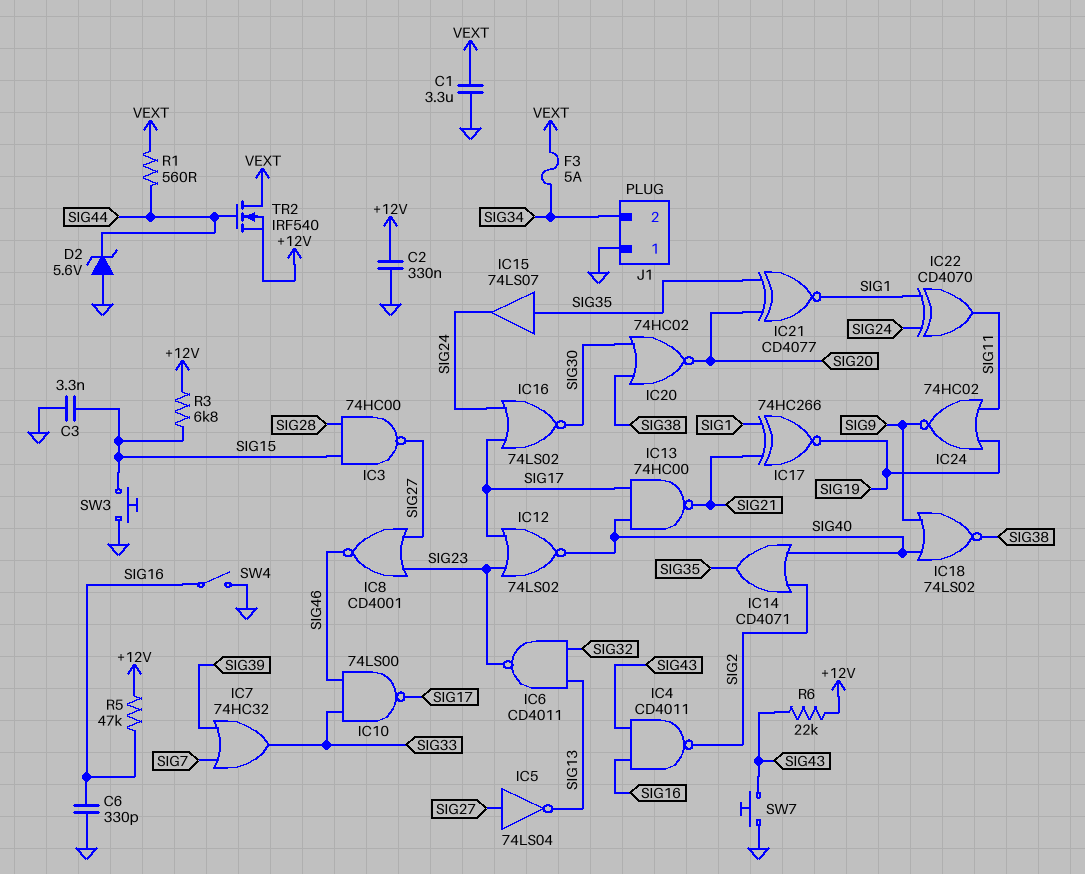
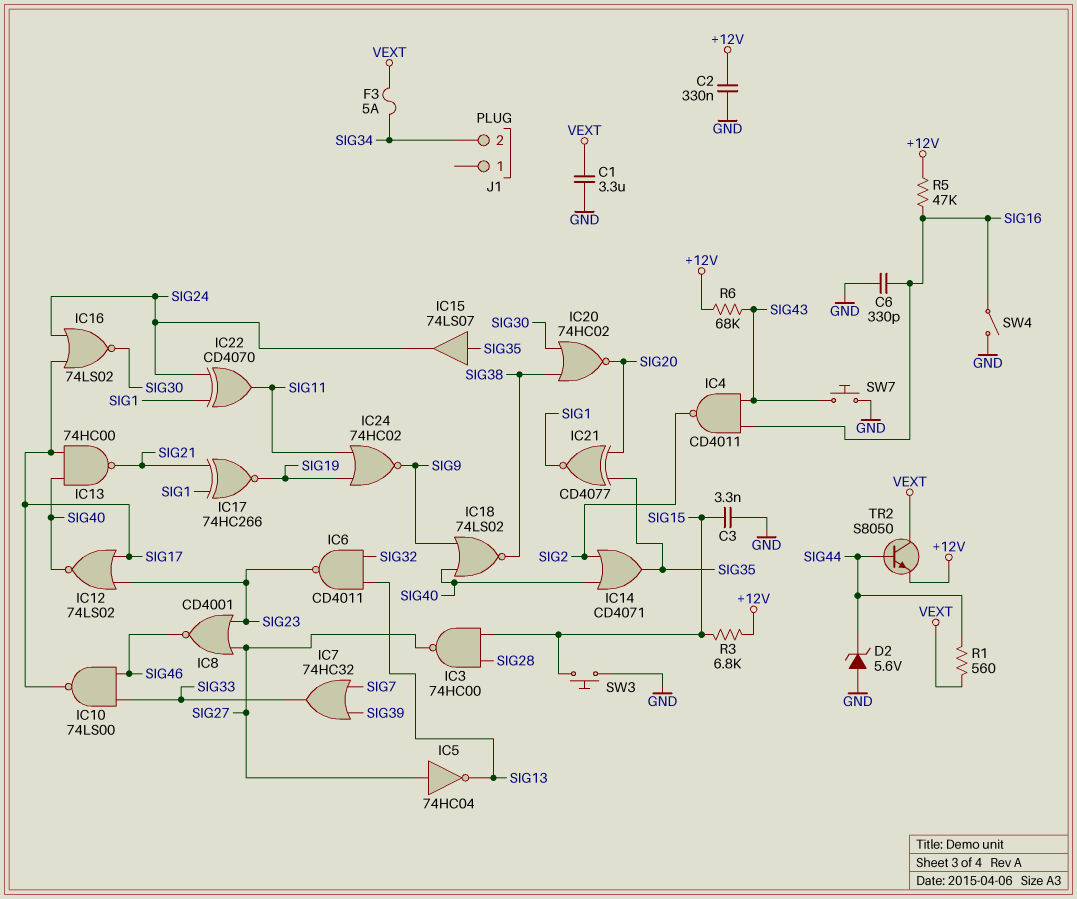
IC5: NOT 74LS04 (in SIG27, out SIG13) -> NOT 74HC04 (in SIG27, out SIG13)
J1 pin 1: GND -> none
R6: 22k (+12V, SIG43) -> 68k (+12V, SIG43)
TR2: NMOS IRF540 (G SIG44, D VEXT, S +12V) -> NPN S8050 (B SIG44, C VEXT, E +12V)

